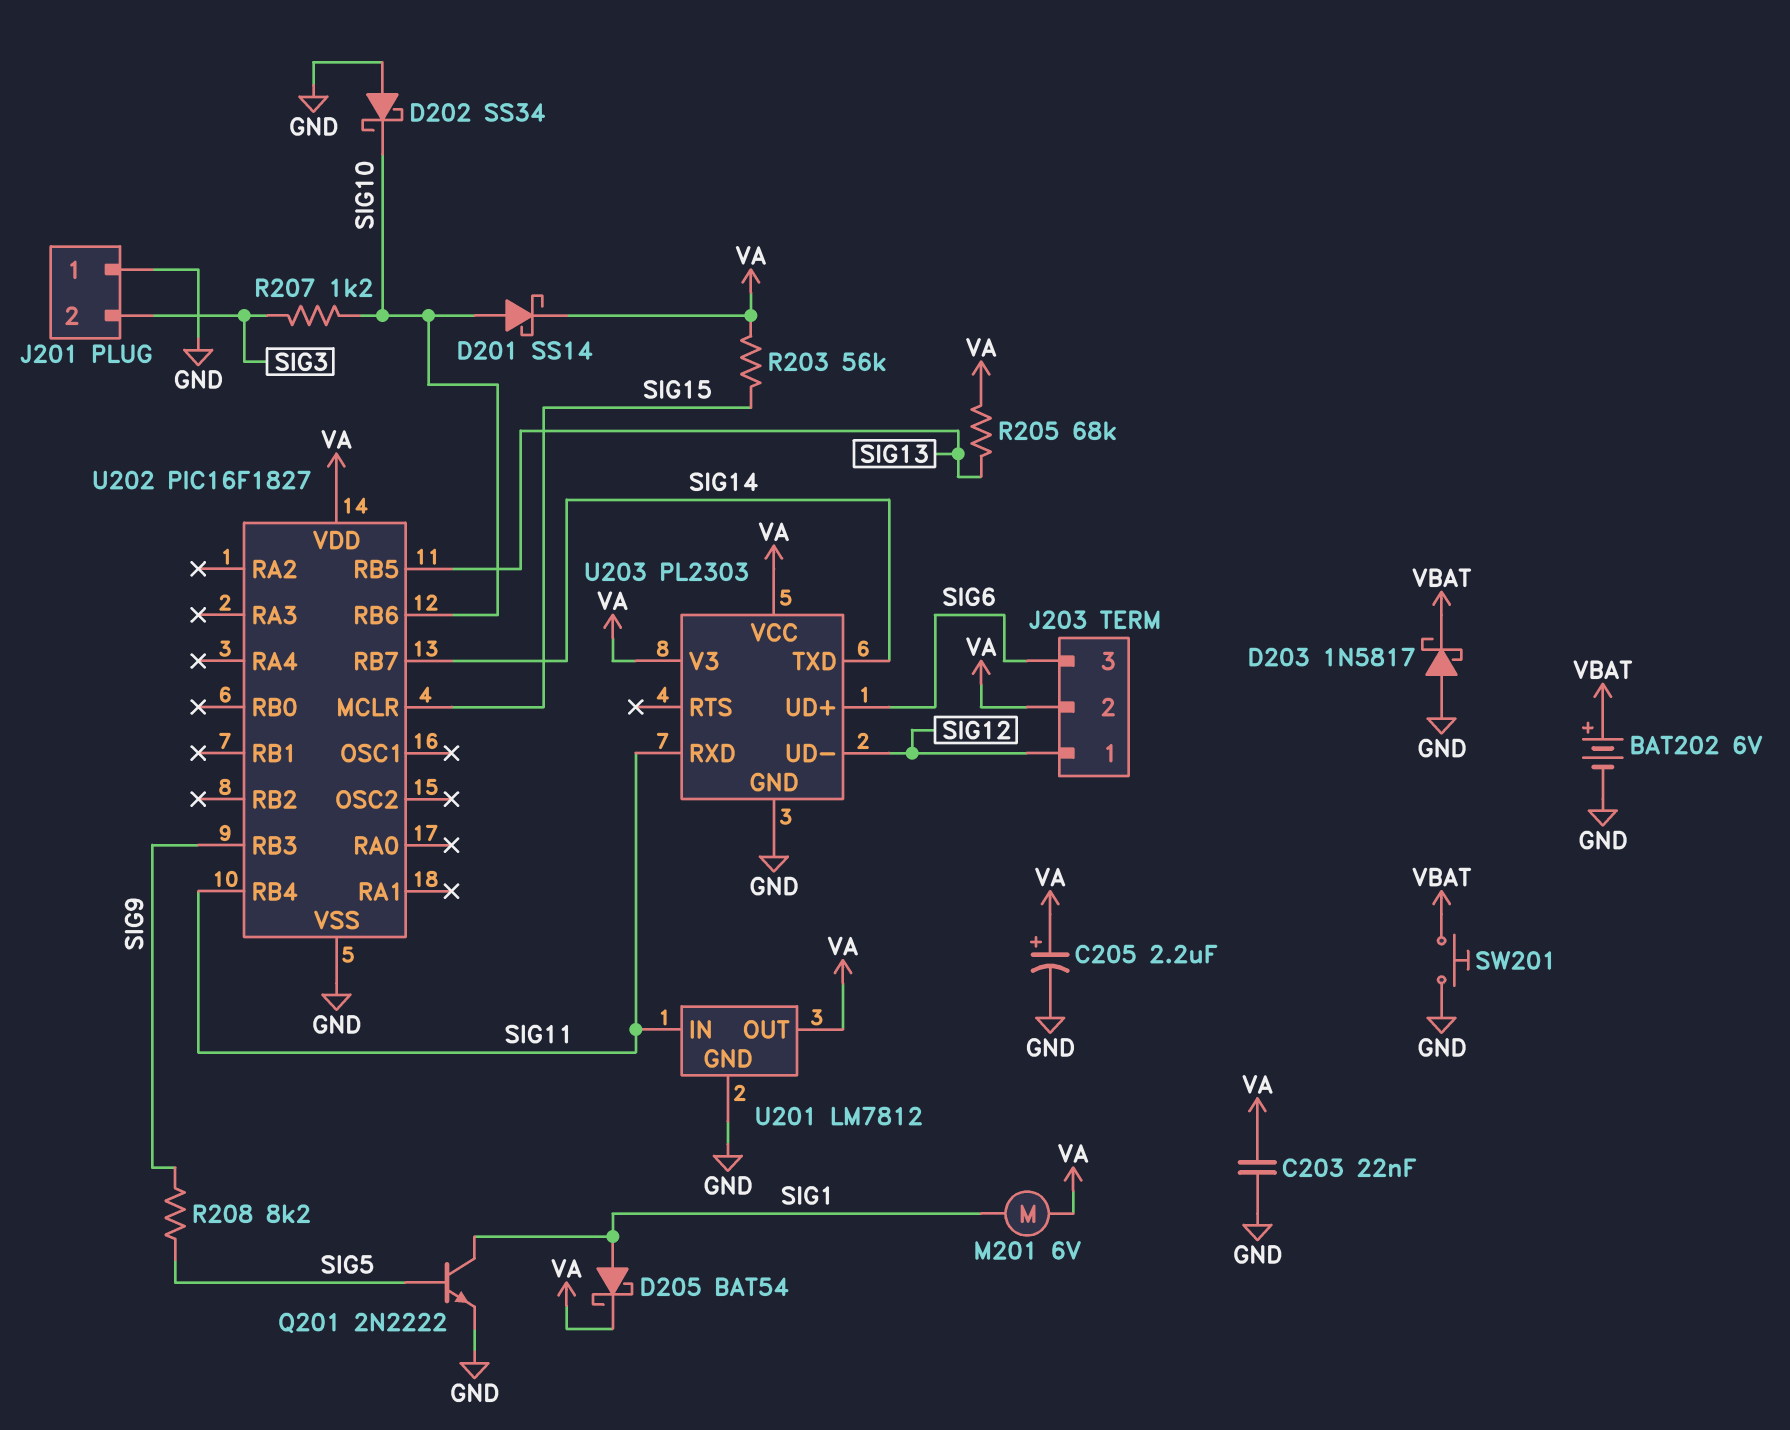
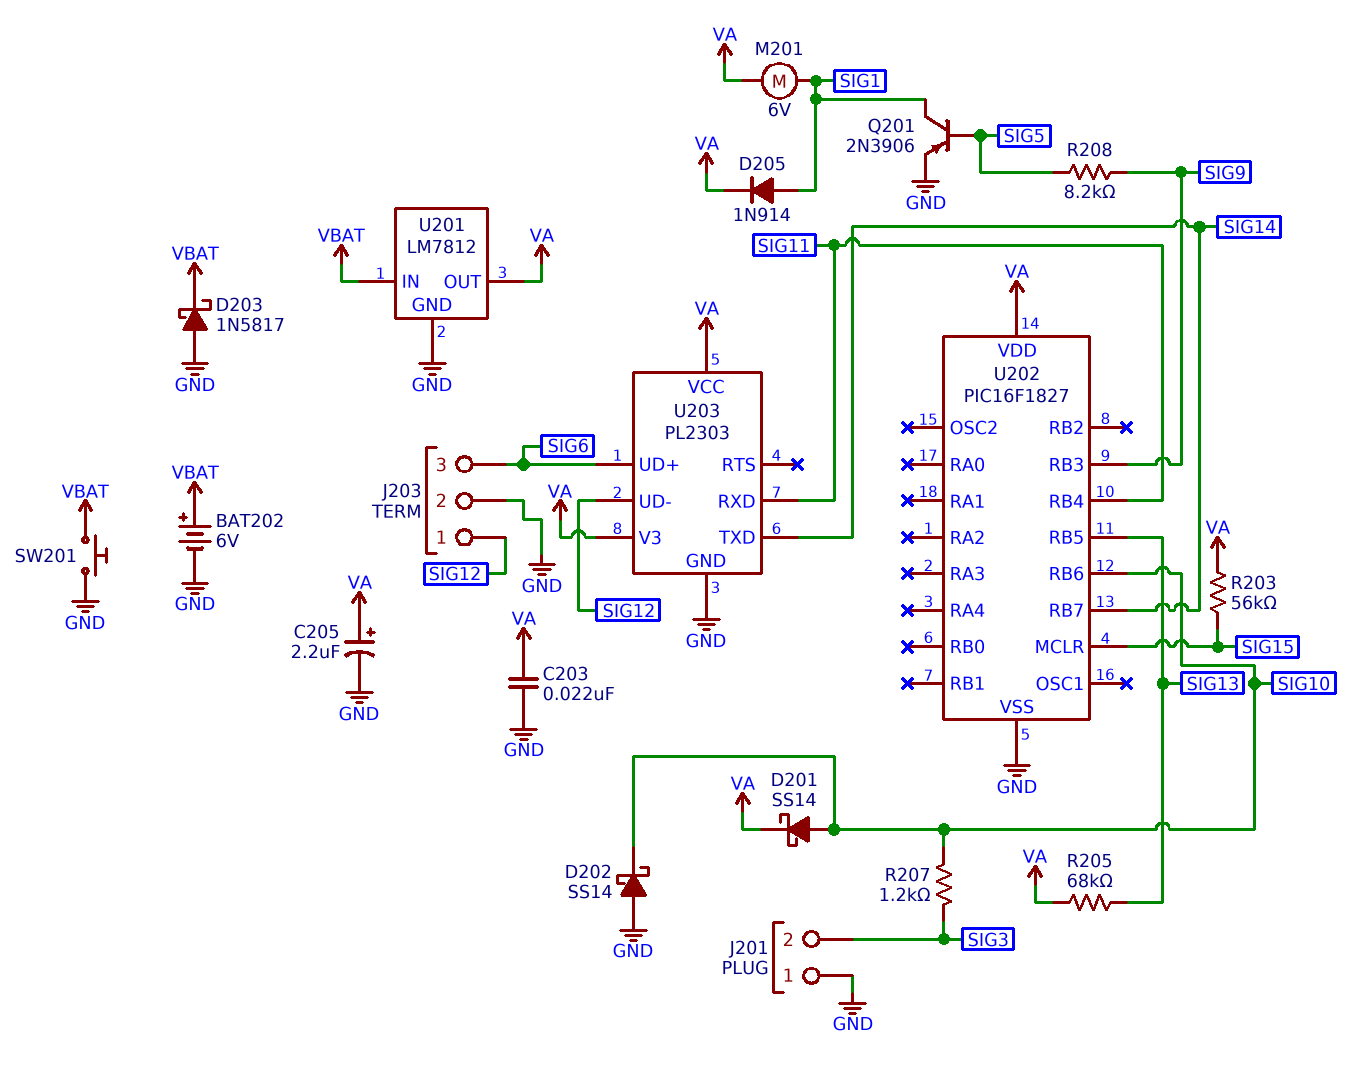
D202: schottky SS34 (A GND, K SIG10) -> schottky SS14 (A GND, K SIG10)
D205: schottky BAT54 (A SIG1, K VA) -> diode 1N914 (A SIG1, K VA)
J203 pin 2: VA -> GND
Q201: NPN 2N2222 (B SIG5, C SIG1, E GND) -> PNP 2N3906 (B SIG5, C SIG1, E GND)
U201 pin IN: SIG11 -> VBAT

